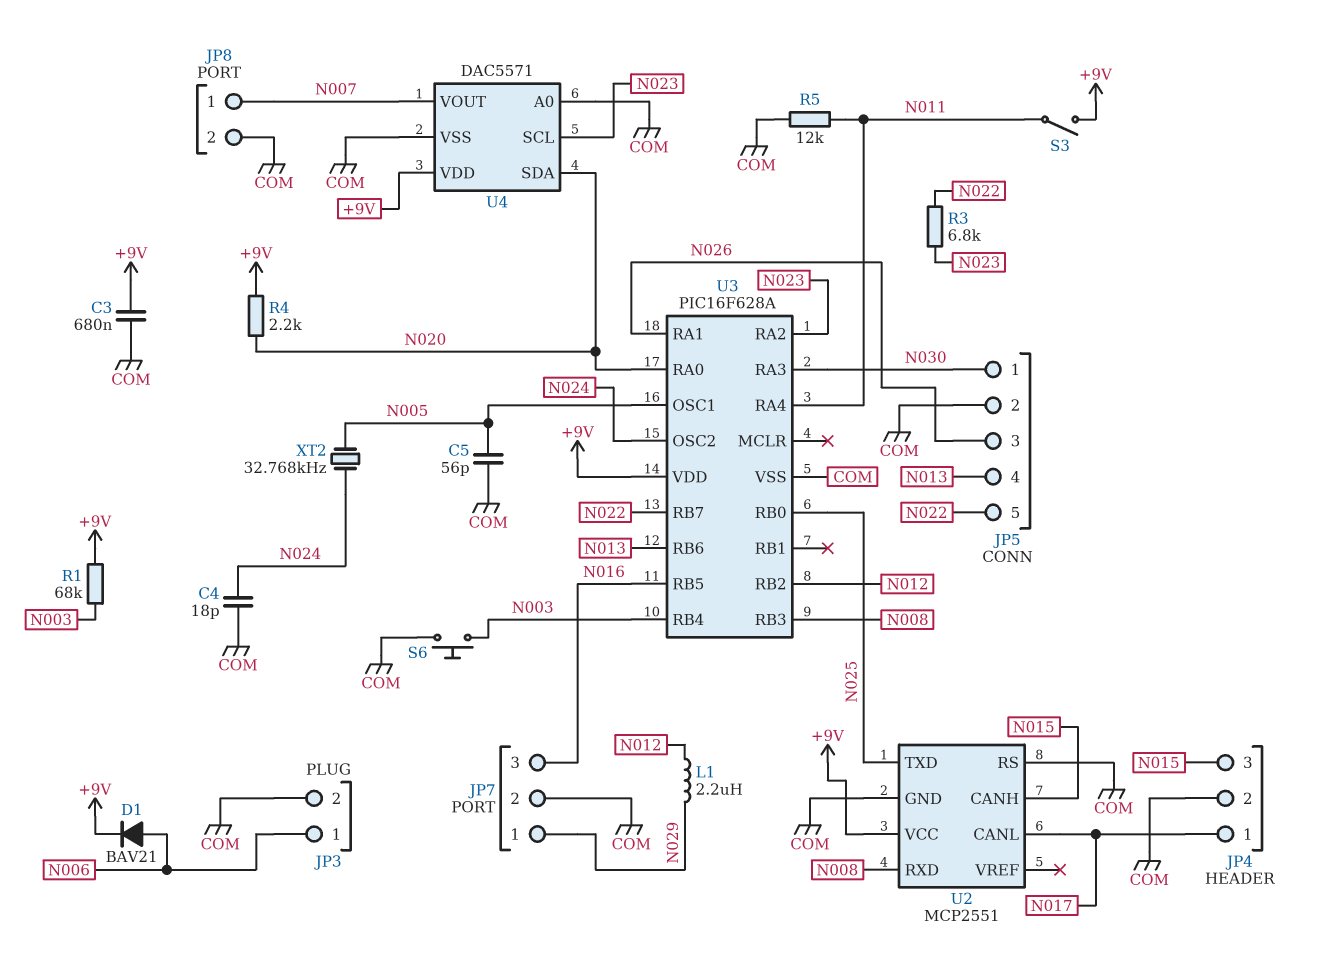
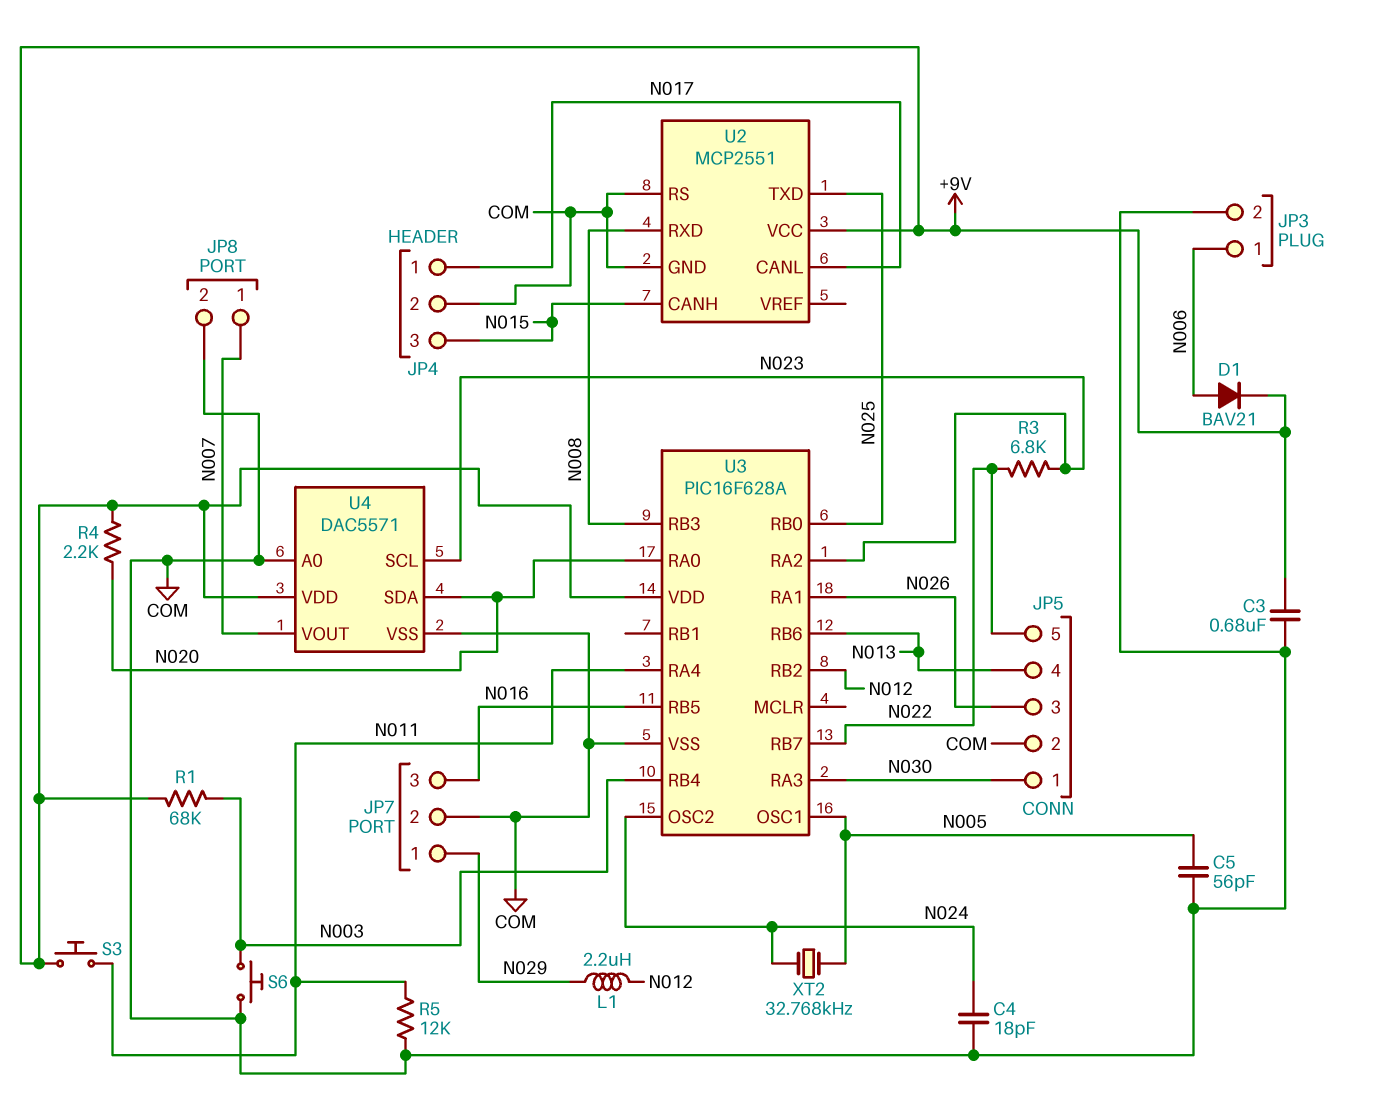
S3: switch (+9V, N011) -> button (+9V, N011)

